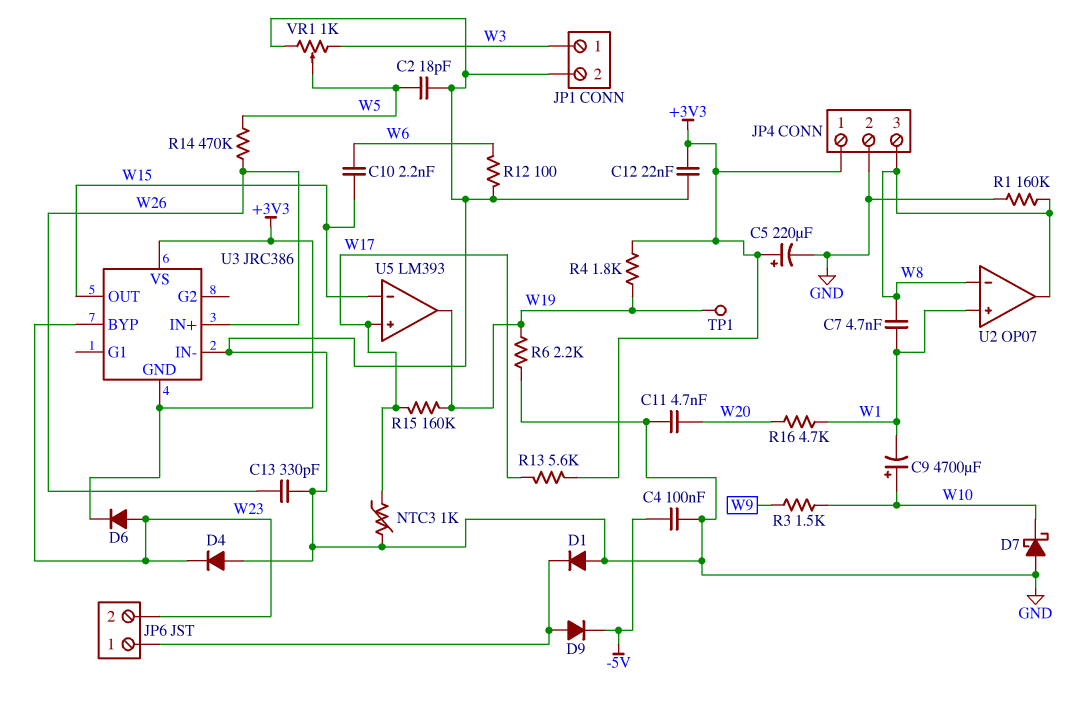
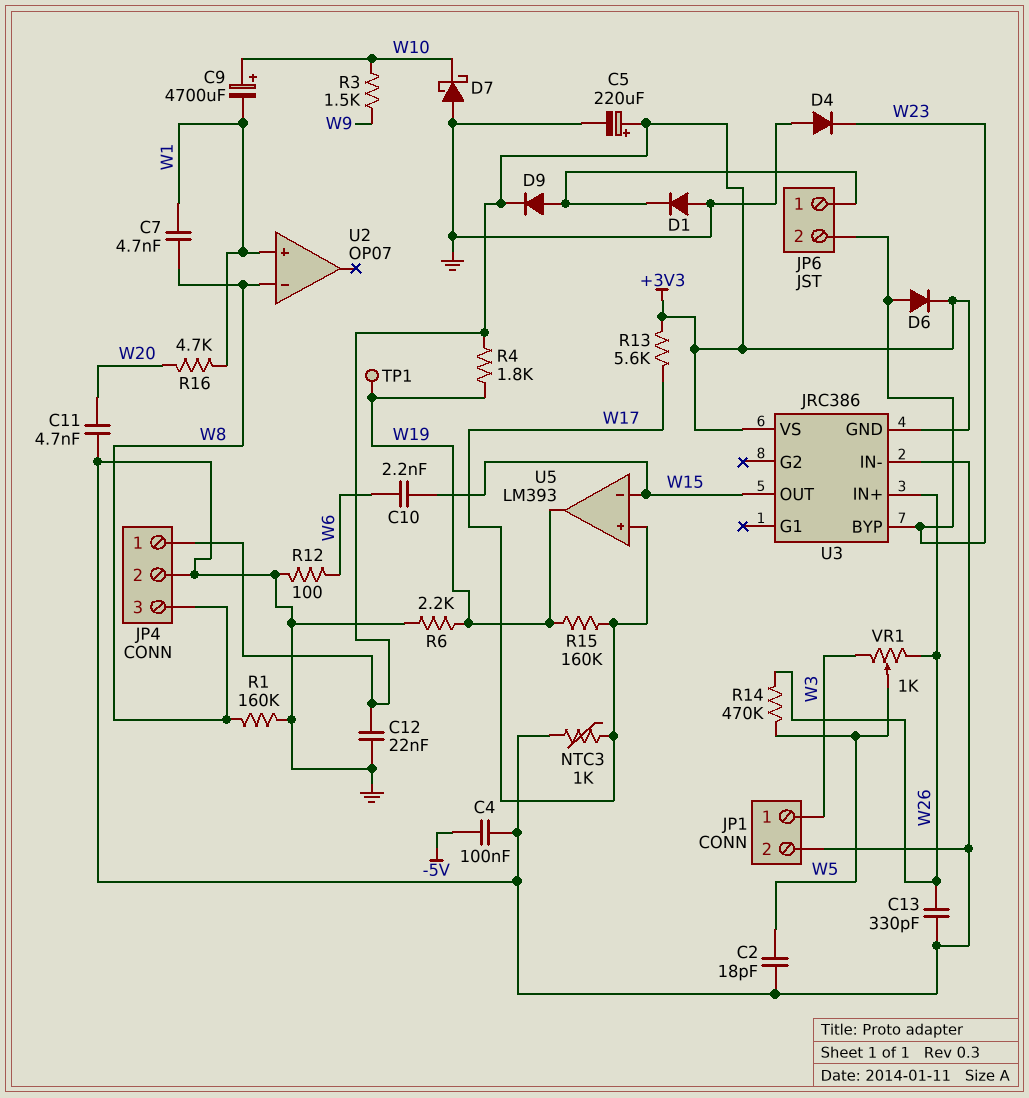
D9: diode (A JP6/1, K -5V) -> diode (A JP6/1, K +3V3)
U2 pin out: W8 -> none
VR1: 1k (GND, W3, wiper W5) -> 1k (W3, W26, wiper W5)

